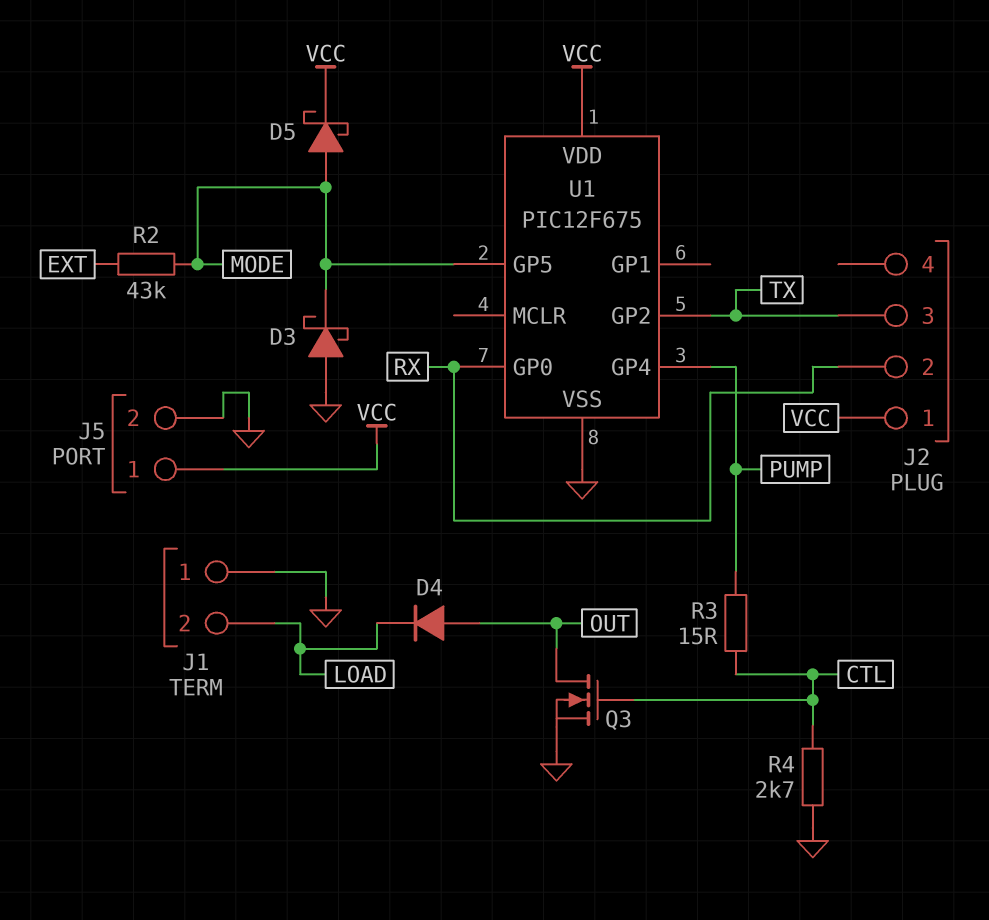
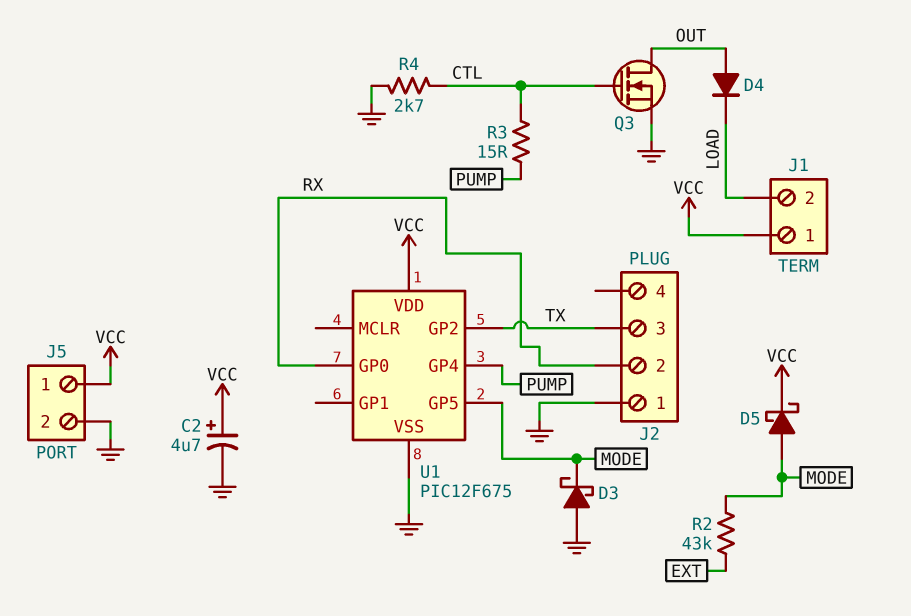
C2: none -> 4.7uF (plus VCC, minus GND)
J1 pin 1: GND -> VCC
J2 pin 1: VCC -> GND

